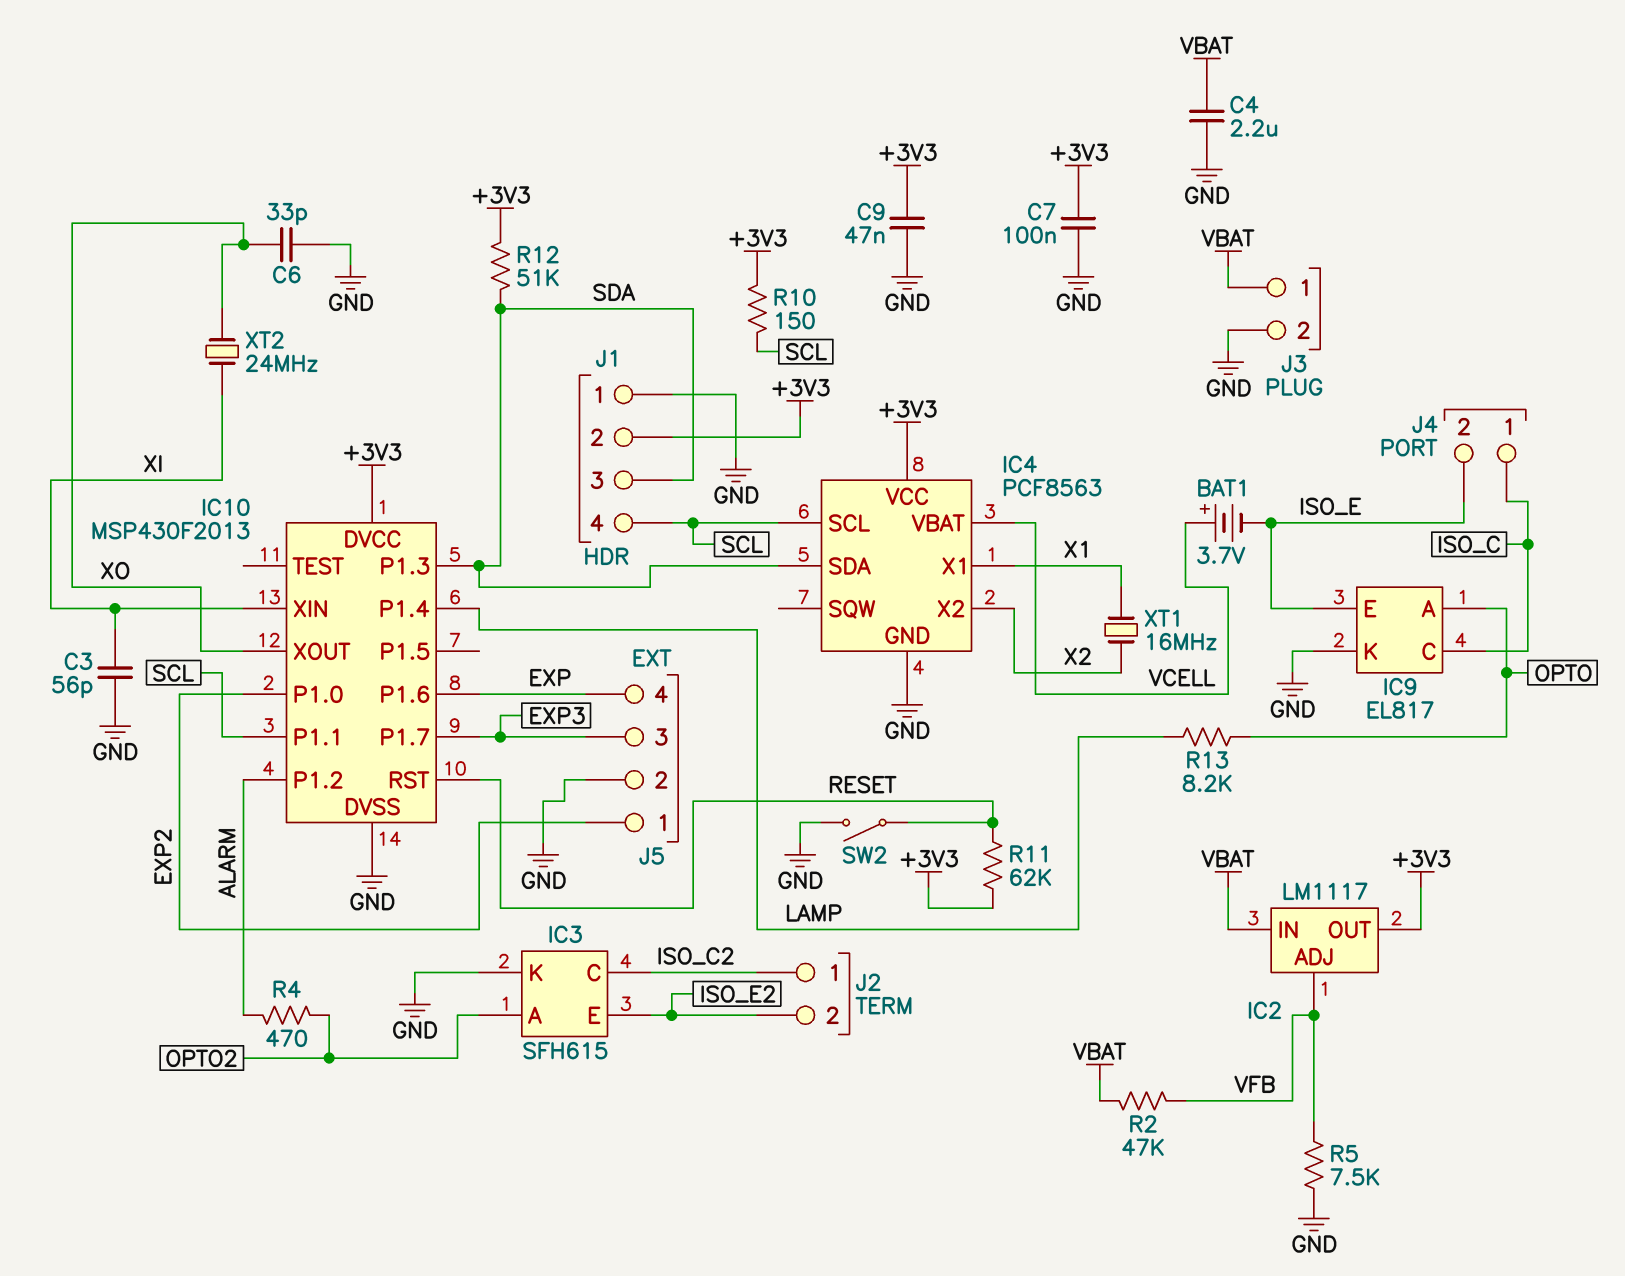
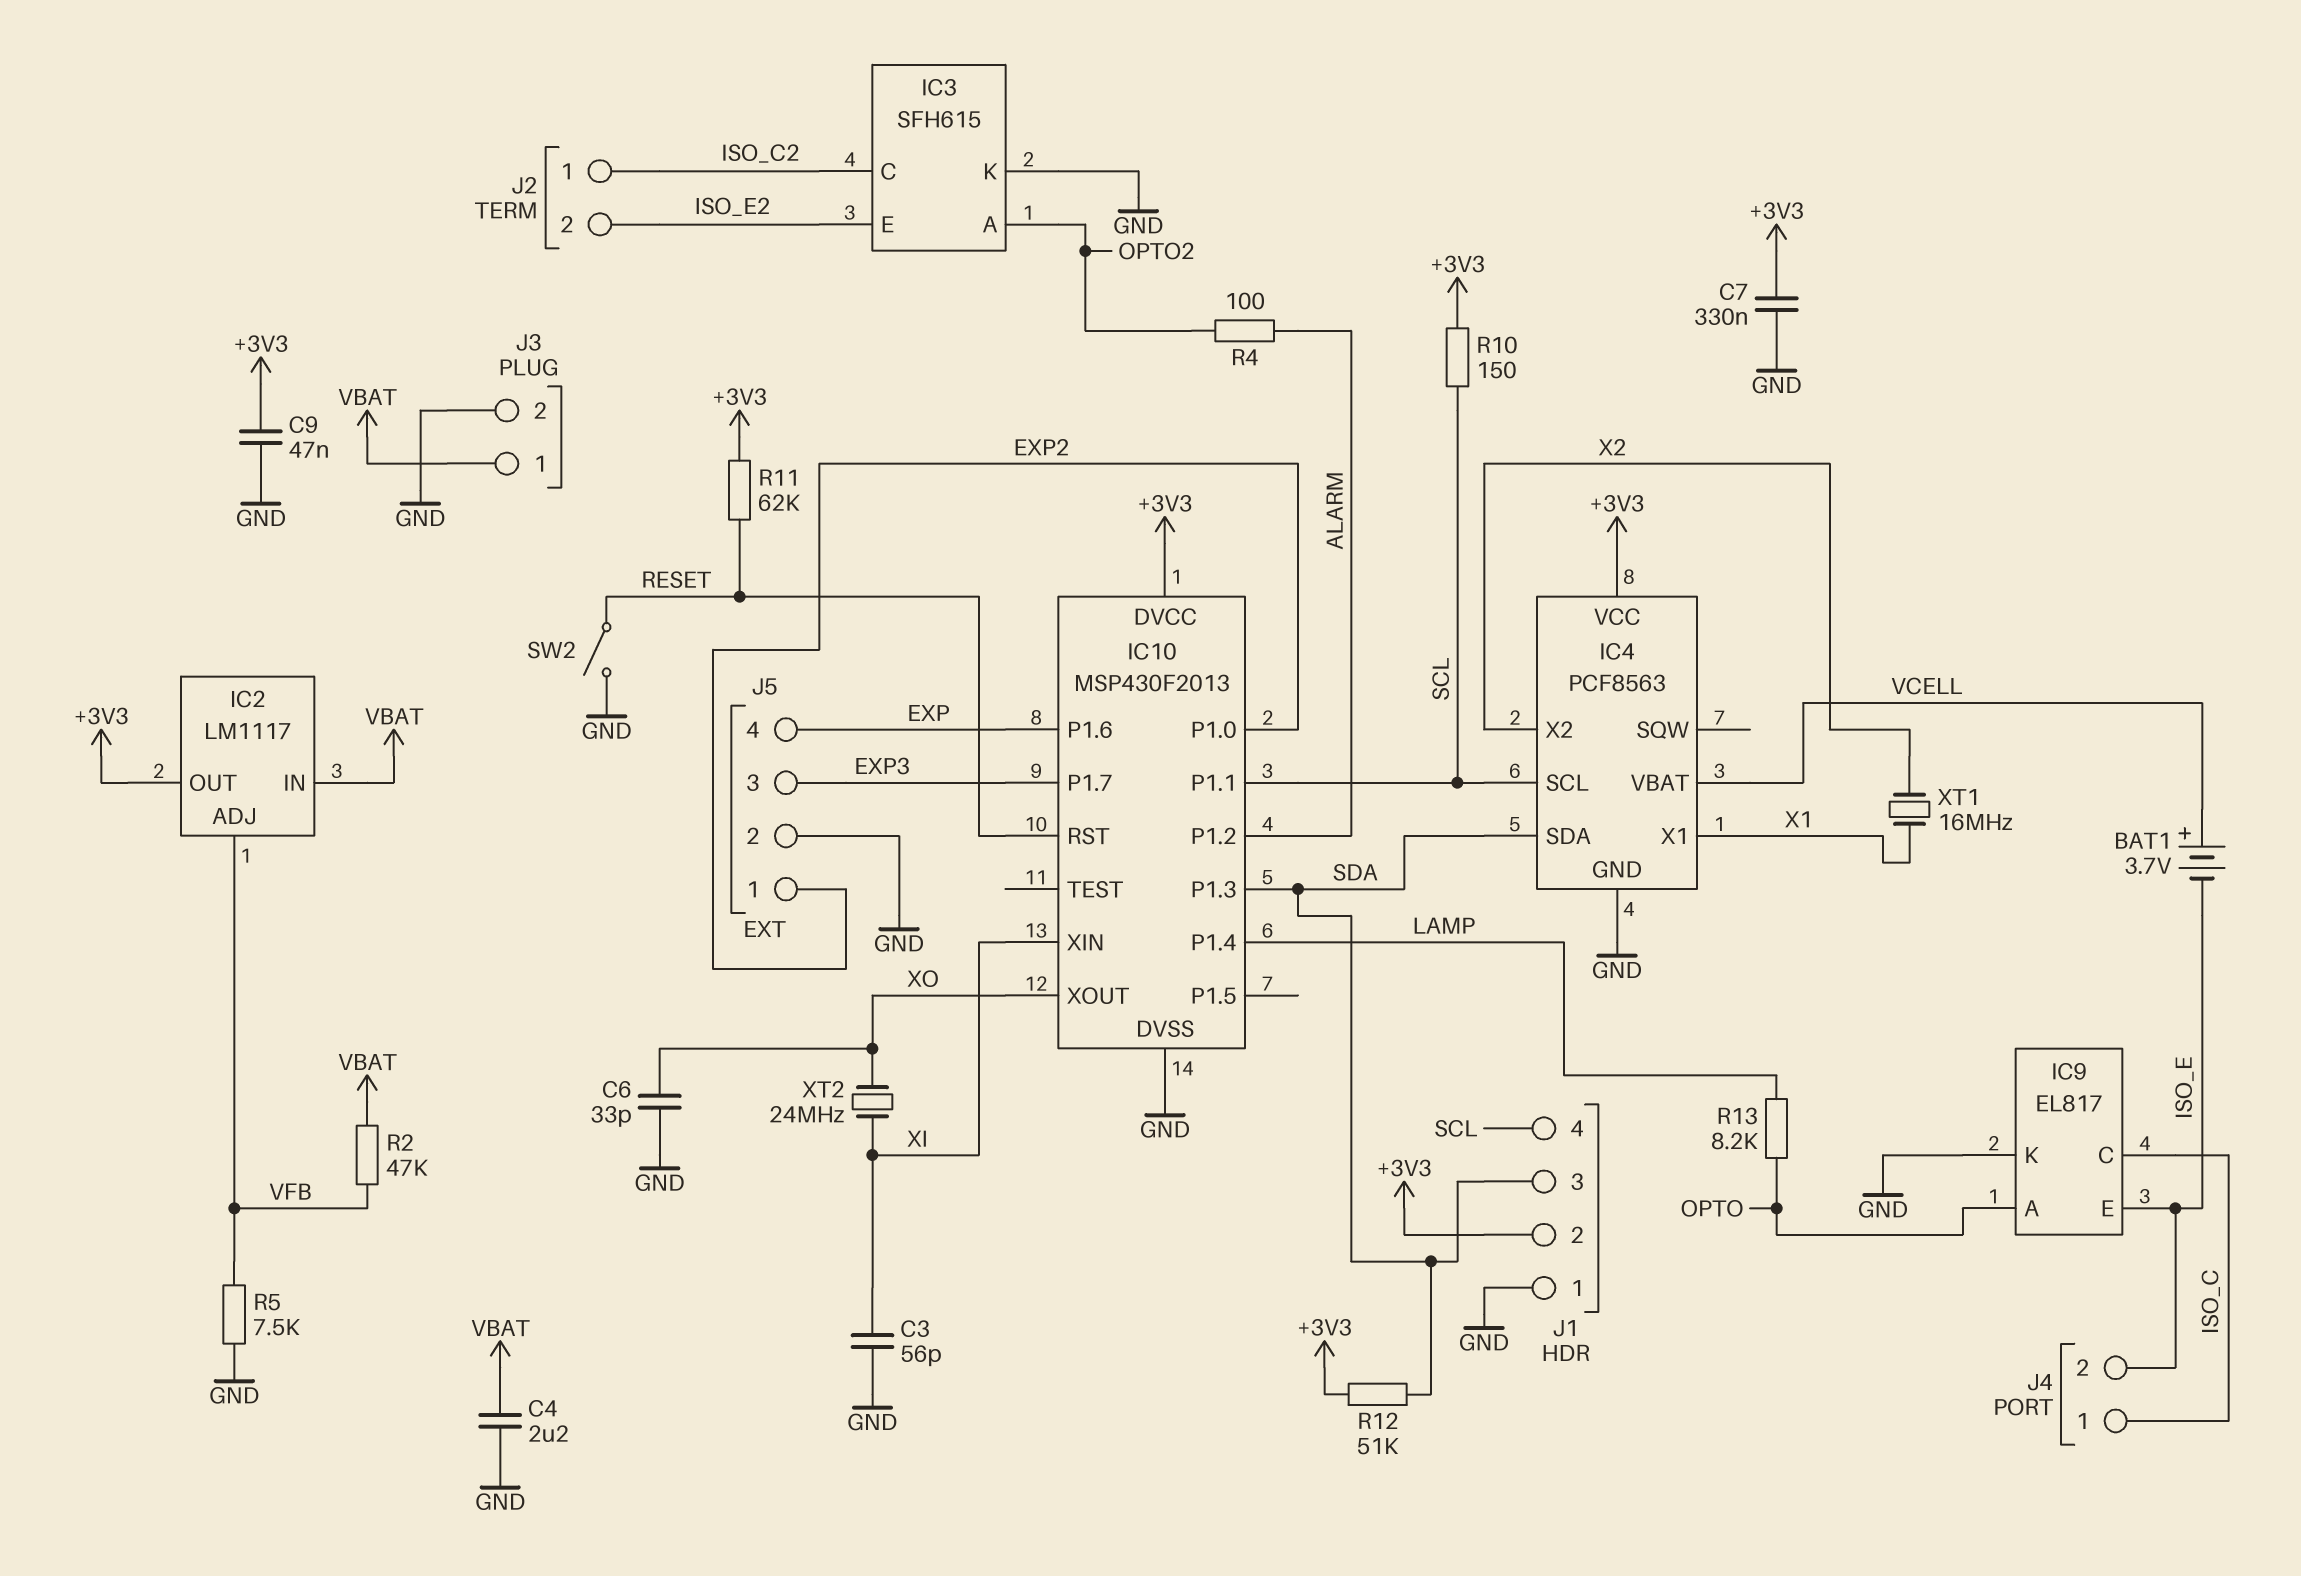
C7: 100nF (+3V3, GND) -> 330nF (+3V3, GND)
R4: 470 (ALARM, OPTO2) -> 100 (ALARM, OPTO2)

